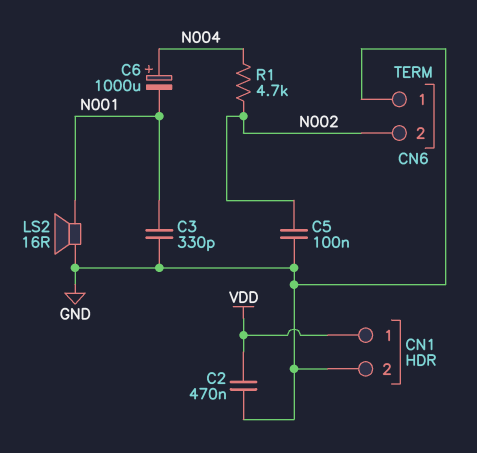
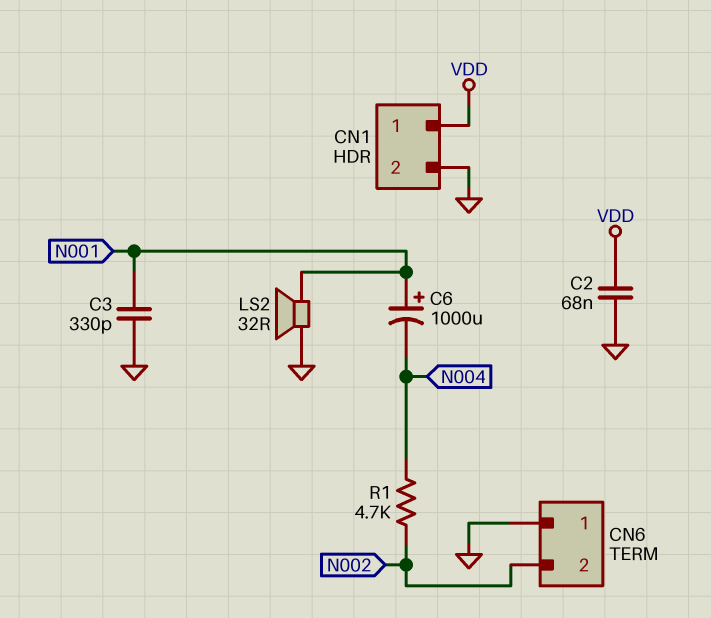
C2: 470nF (GND, VDD) -> 68nF (GND, VDD)
C5: 100nF (GND, N002) -> none
C6: 1000uF (plus N004, minus N001) -> 1000uF (plus N001, minus N004)
LS2: speaker 16R (GND, N001) -> speaker 32R (GND, N001)

